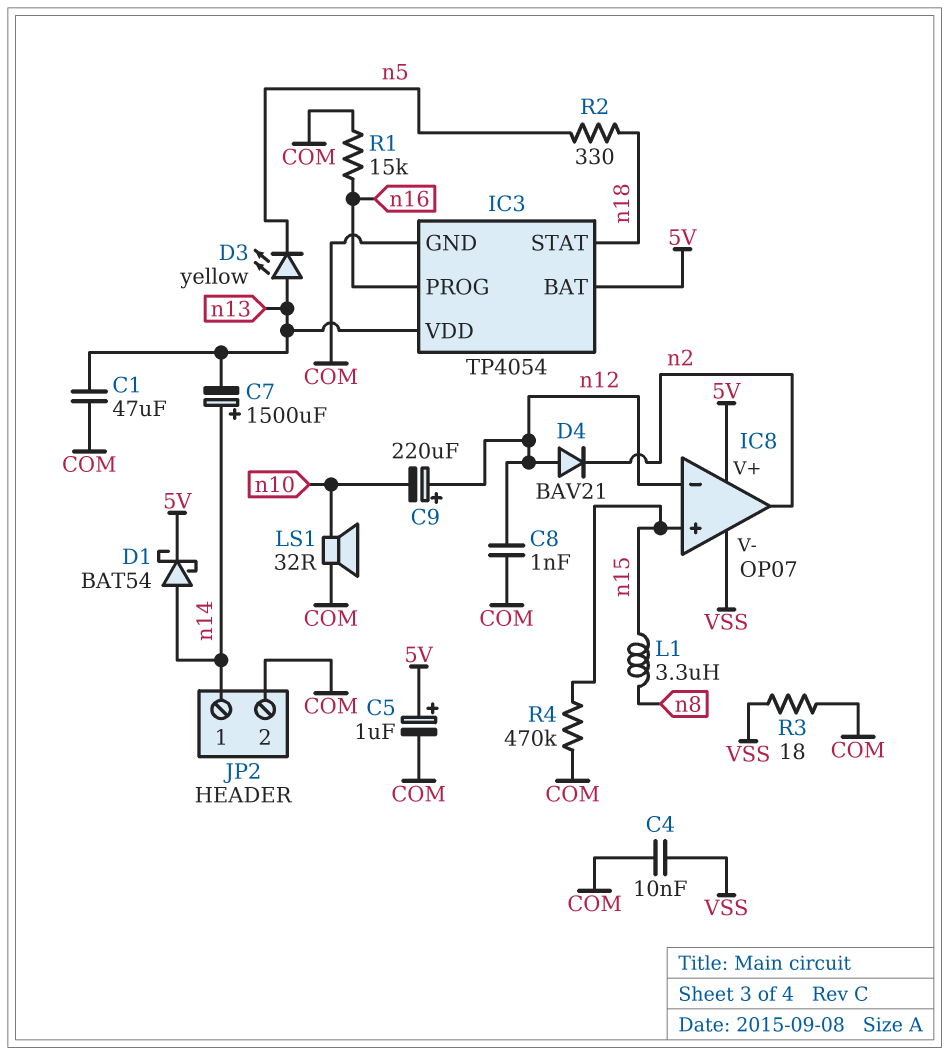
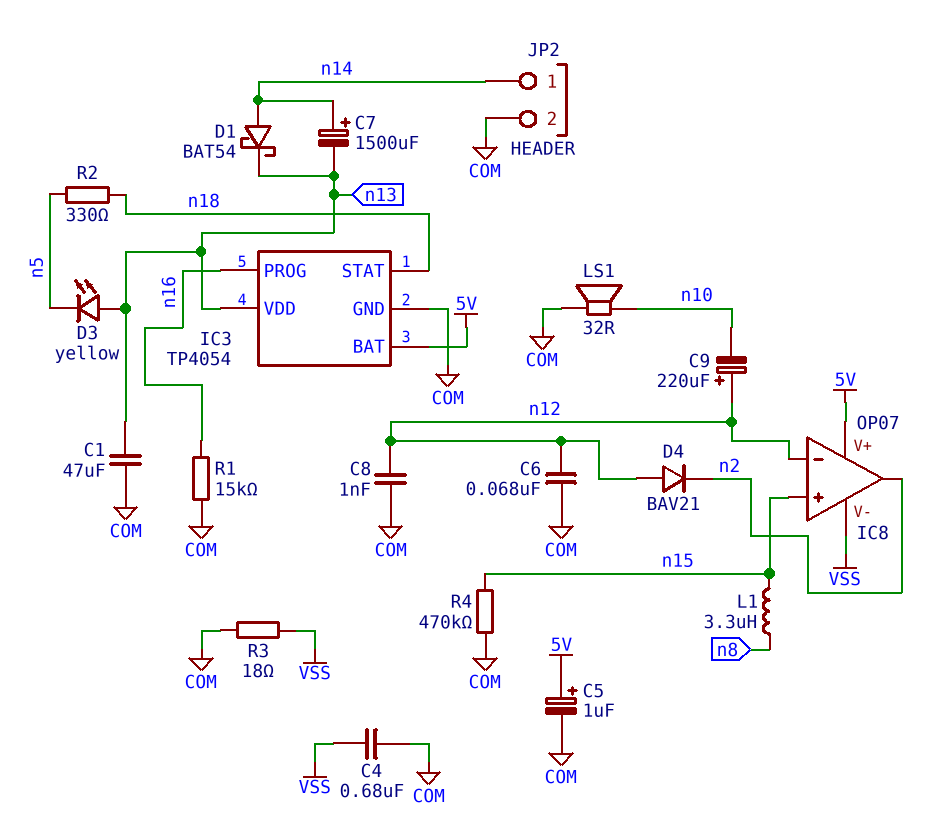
C4: 10nF (COM, VSS) -> 680nF (COM, VSS)
C6: none -> 68nF (COM, n12)
D1: schottky BAT54 (A n14, K 5V) -> schottky BAT54 (A n14, K n13)

